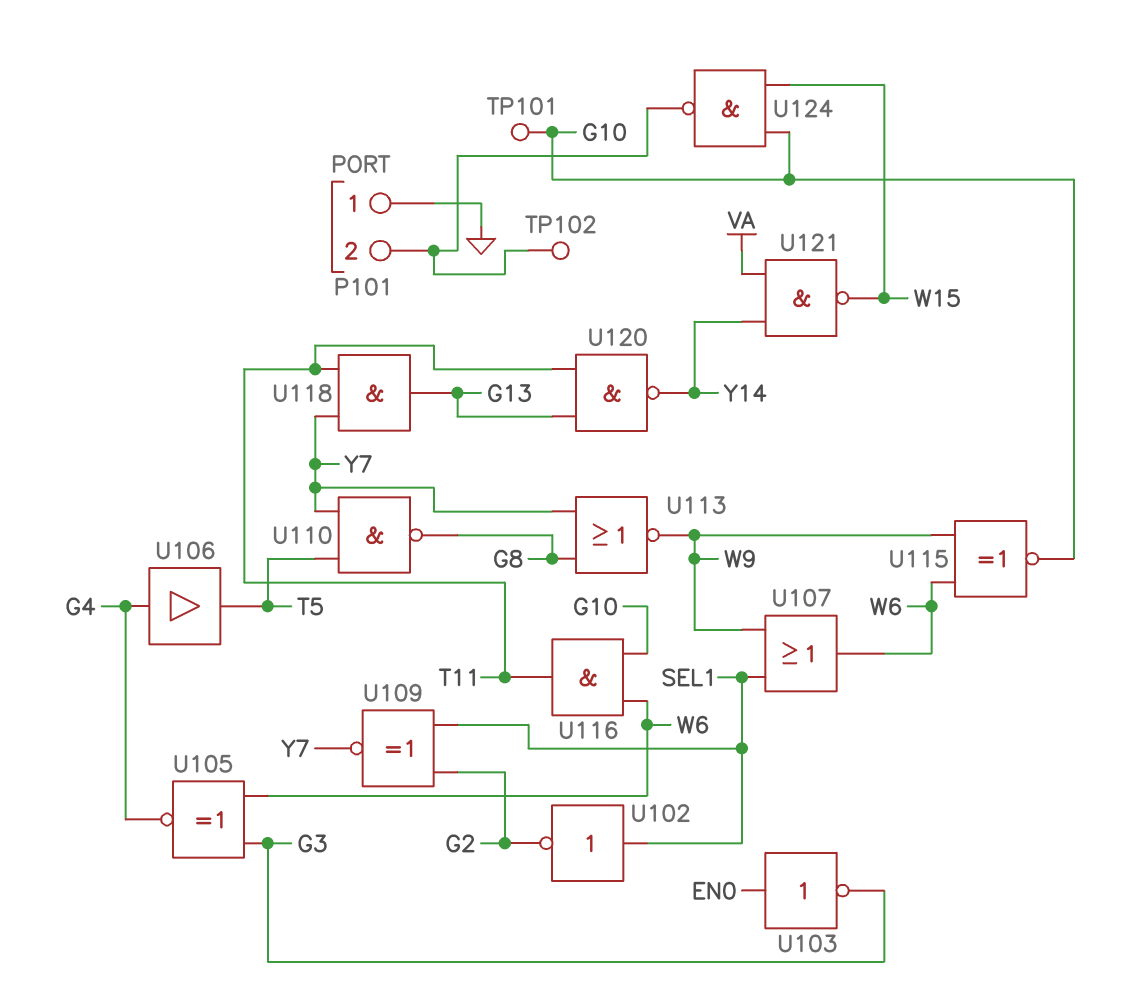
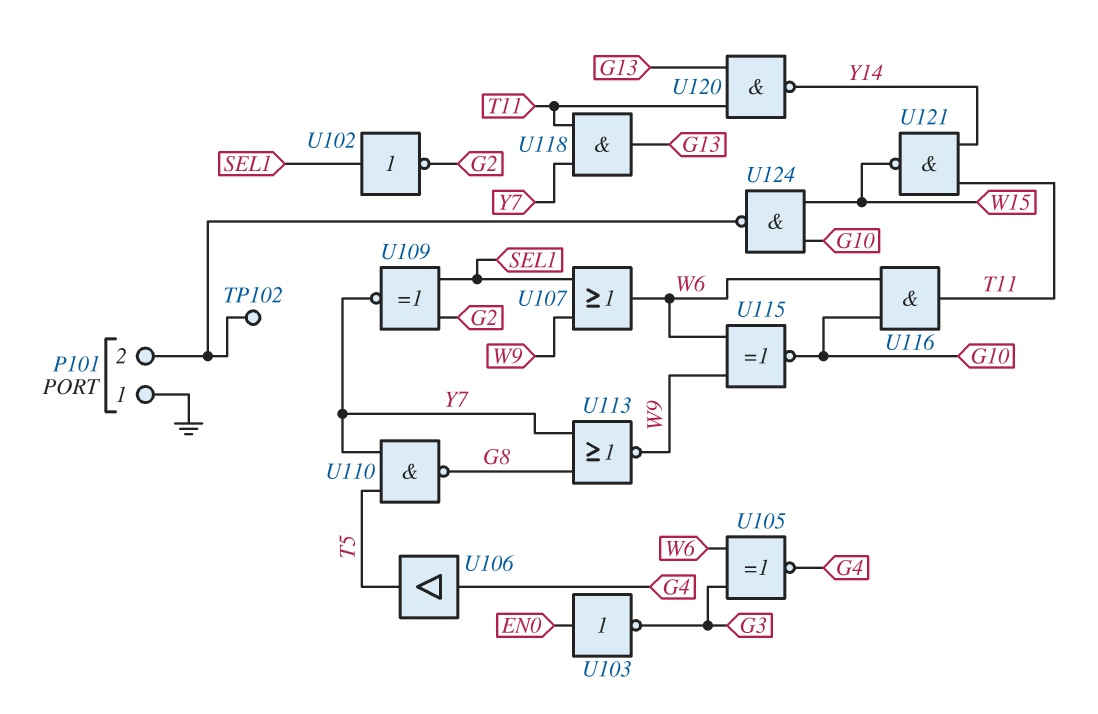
TP101: test point (G10) -> none
U121: NAND (in VA, in Y14, out W15) -> NAND (in T11, in Y14, out W15)

